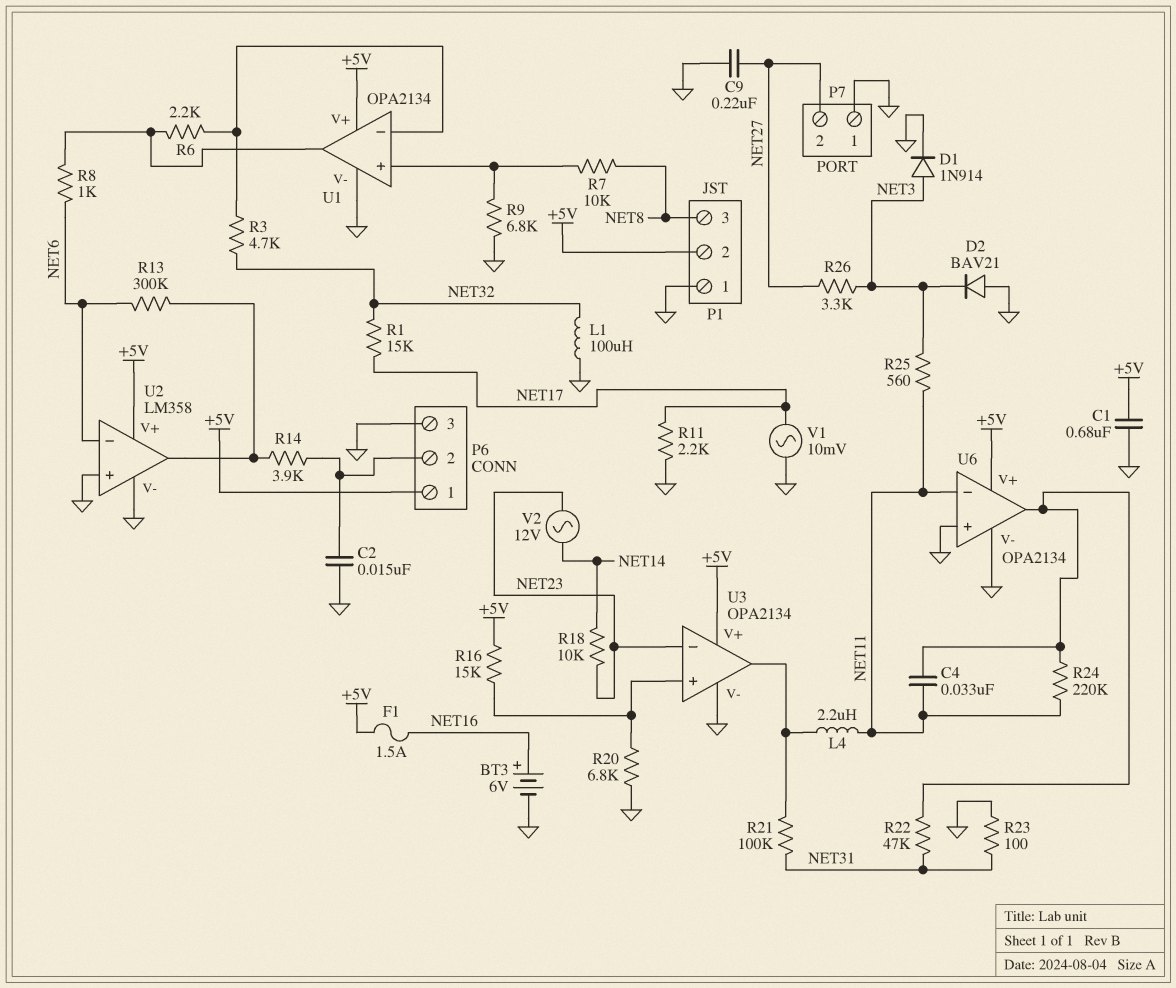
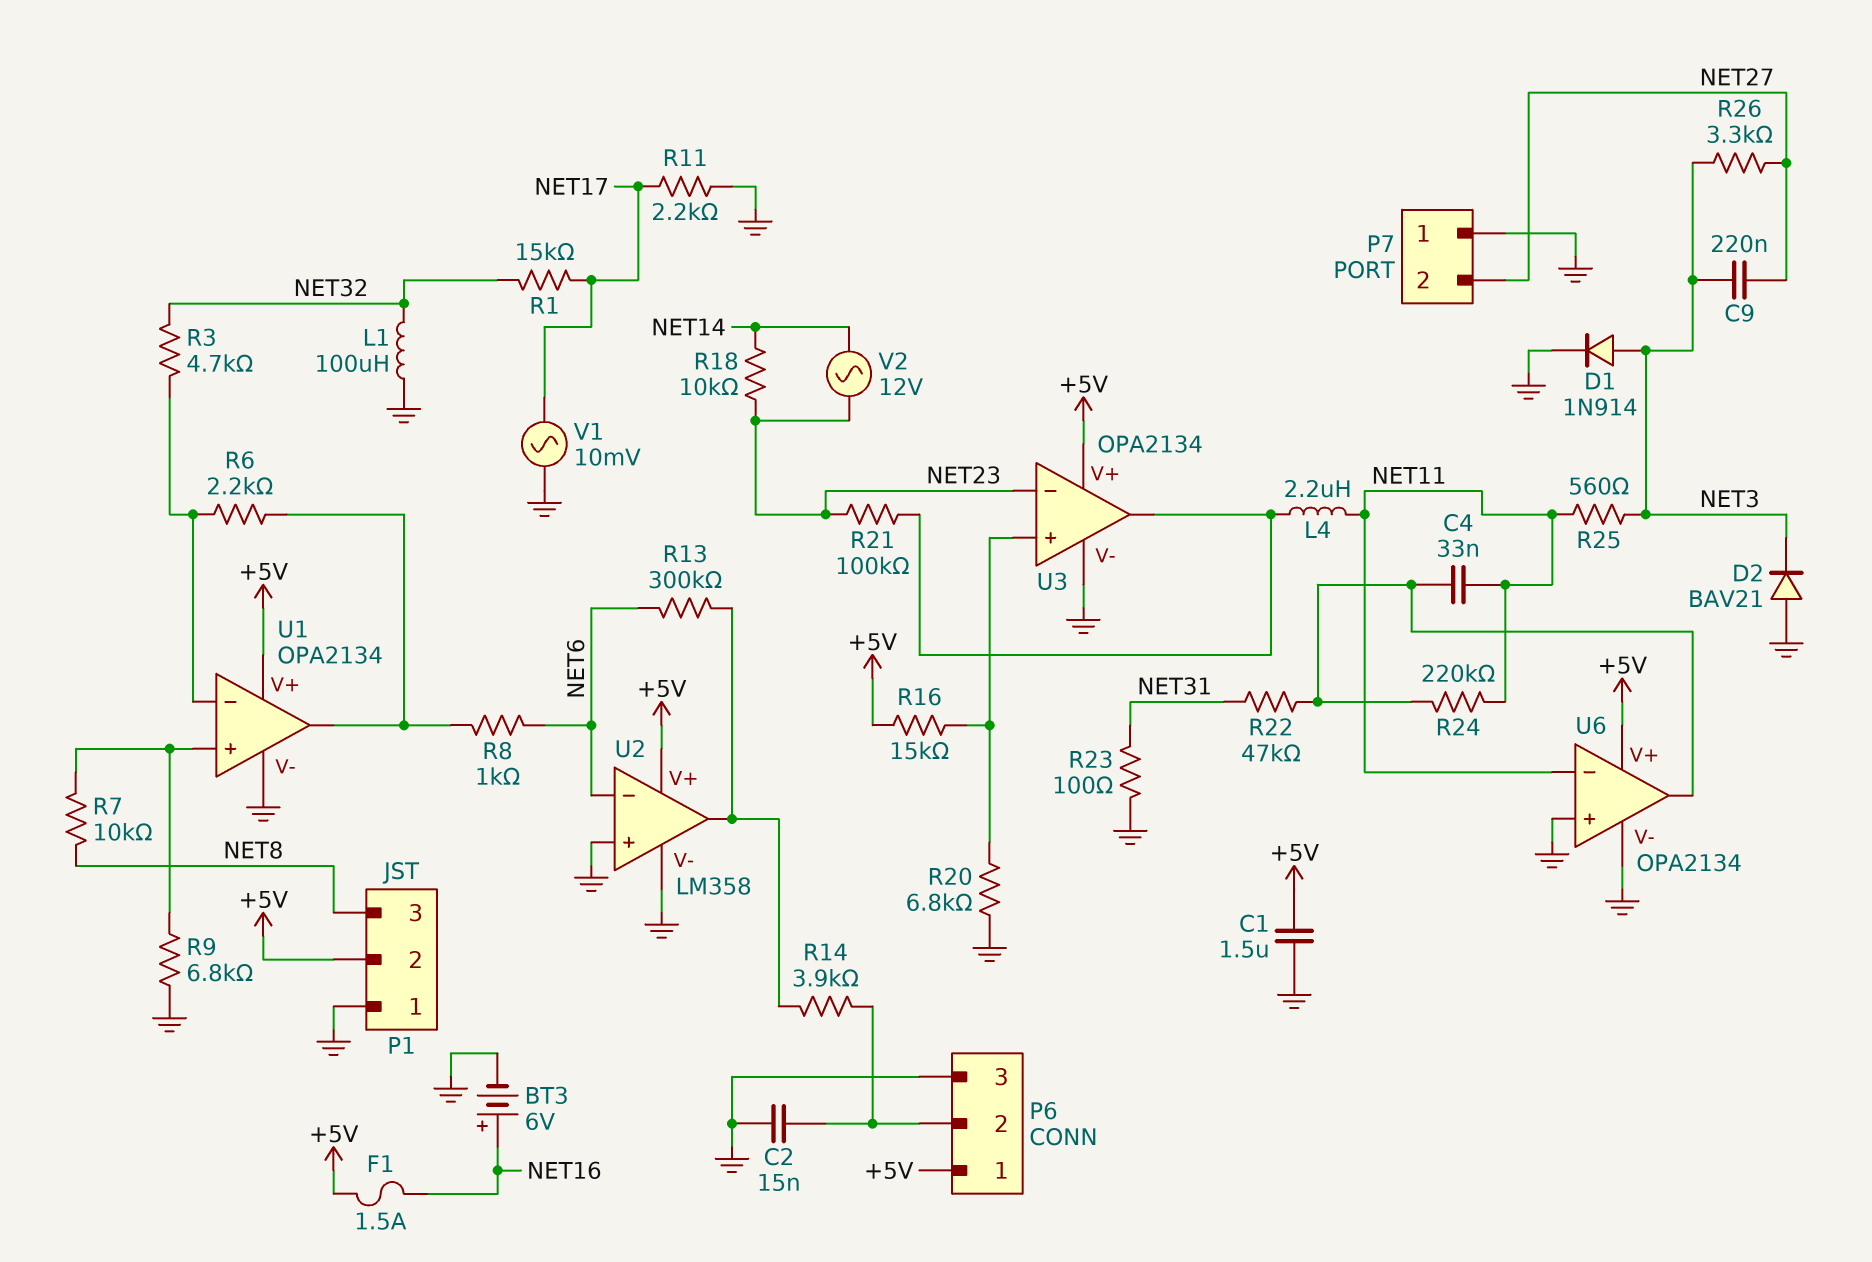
C1: 680nF (+5V, GND) -> 1.5uF (+5V, GND)
C9: 220nF (GND, NET27) -> 220nF (NET3, NET27)
R21: 100k (NET31, U3/out) -> 100k (NET23, U3/out)

